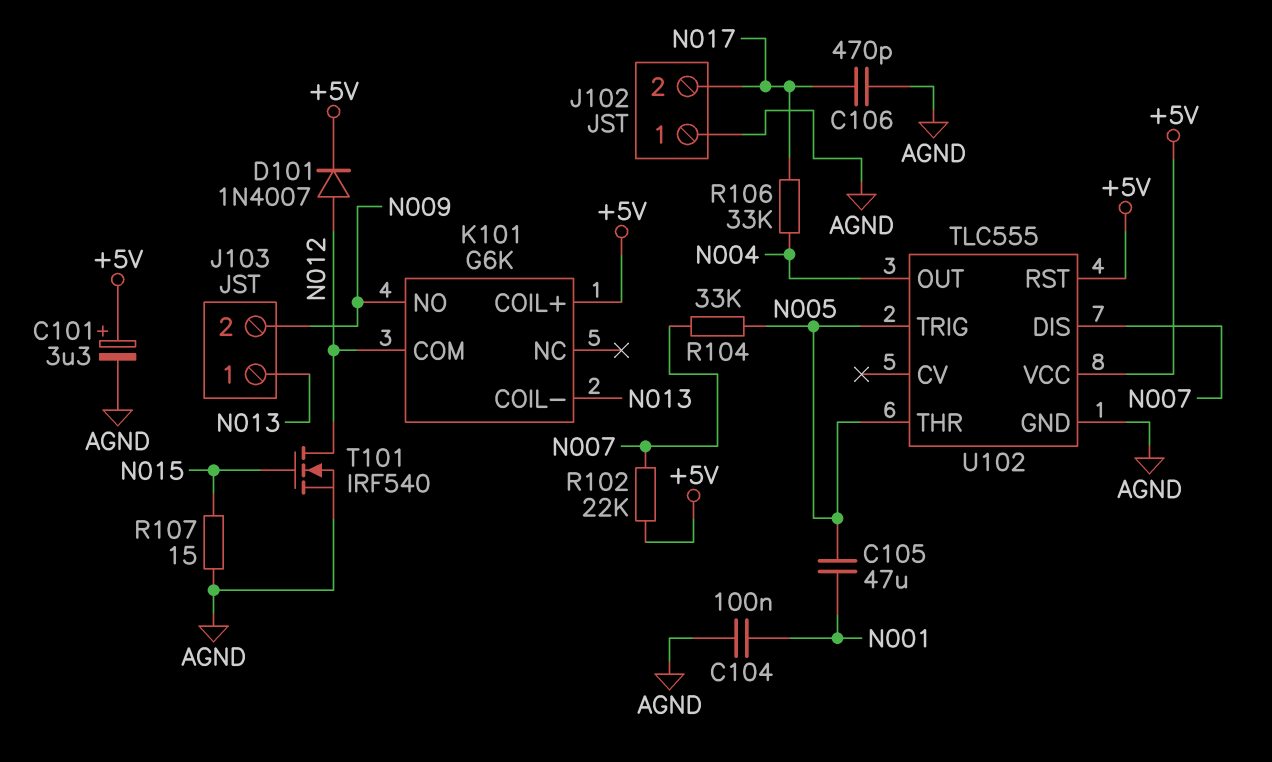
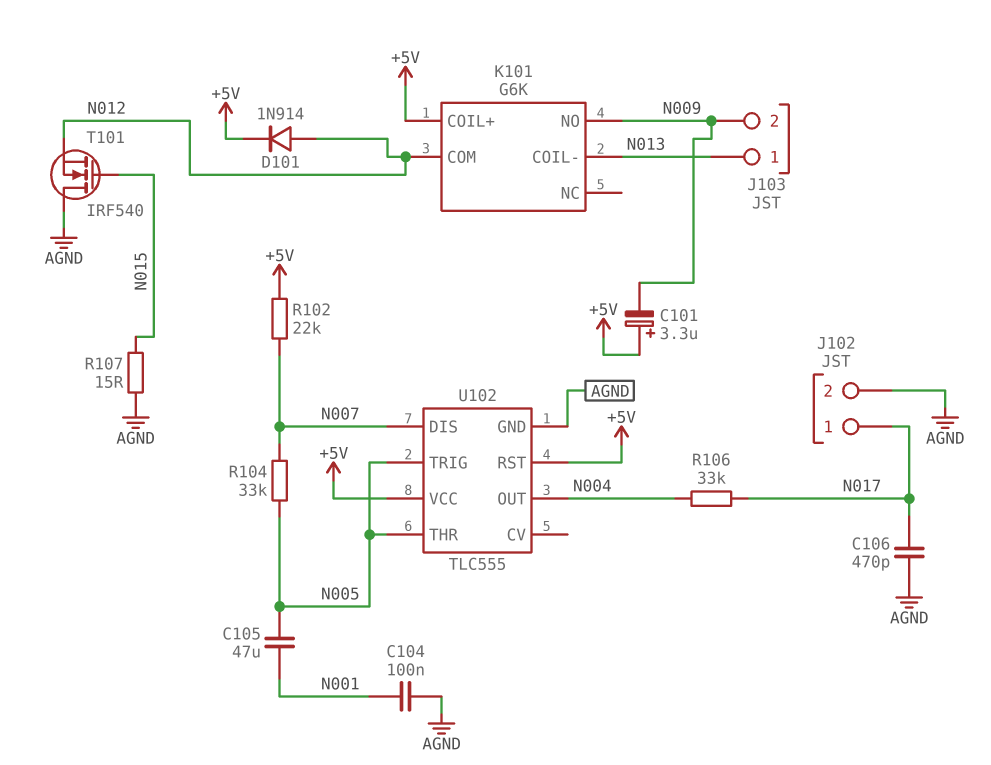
C101: 3.3uF (plus +5V, minus AGND) -> 3.3uF (plus +5V, minus N009)
D101: diode 1N4007 (A N012, K +5V) -> diode 1N914 (A N012, K +5V)
J102 pin 1: AGND -> N017
J102 pin 2: N017 -> AGND
T101: NMOS IRF540 (G N015, D N012, S AGND) -> NMOS IRF540 (G N015, D AGND, S N012)

